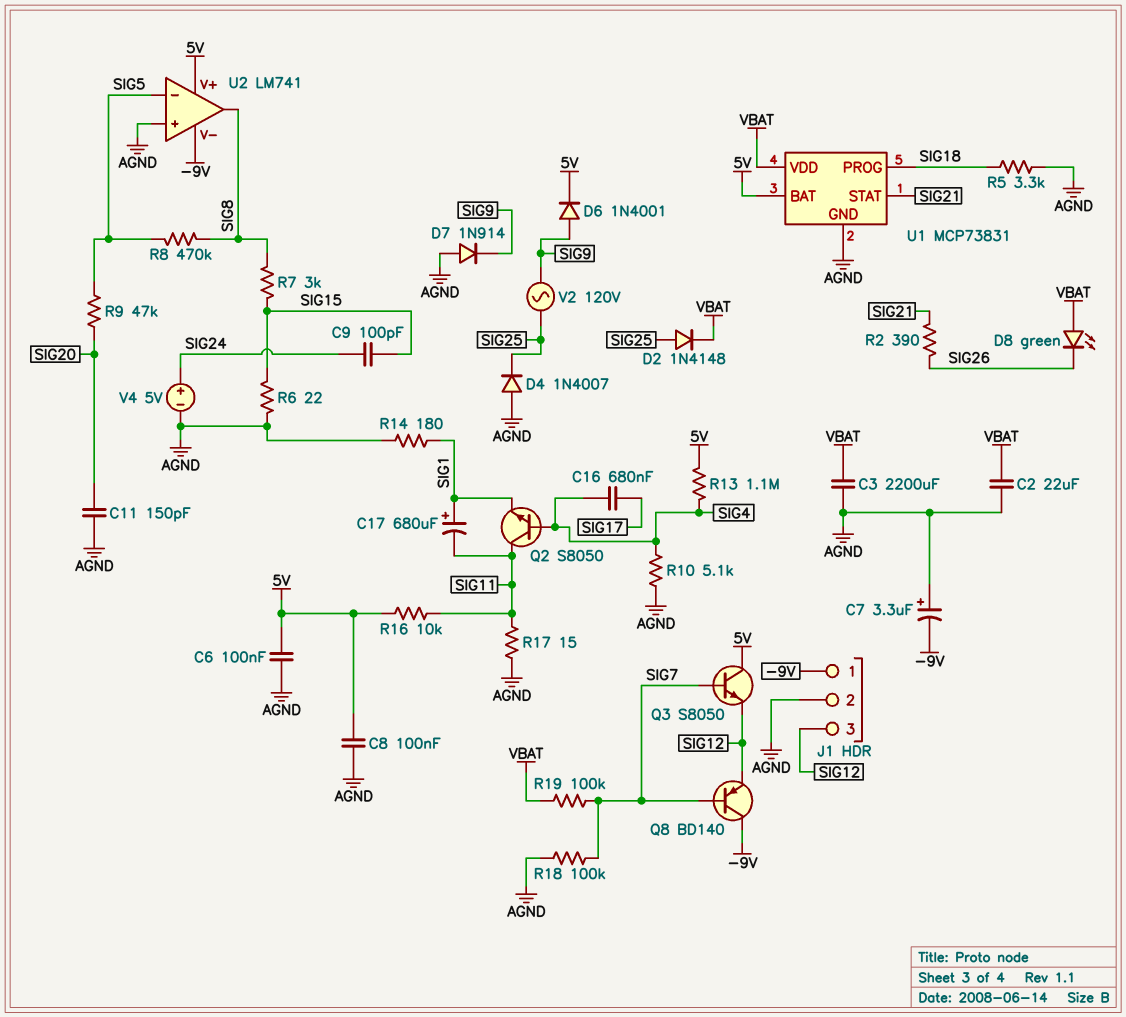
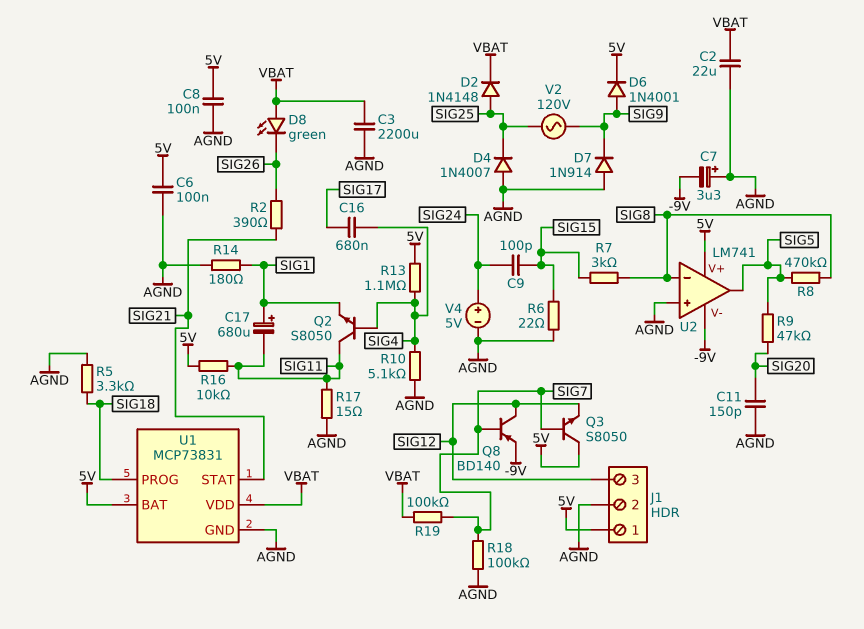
J1 pin 1: -9V -> 5V
Q8: PNP BD140 (B SIG7, C -9V, E SIG12) -> PNP BD140 (B SIG7, C SIG12, E -9V)
U2 pin in-: SIG5 -> SIG8
U2 pin out: SIG8 -> SIG5

